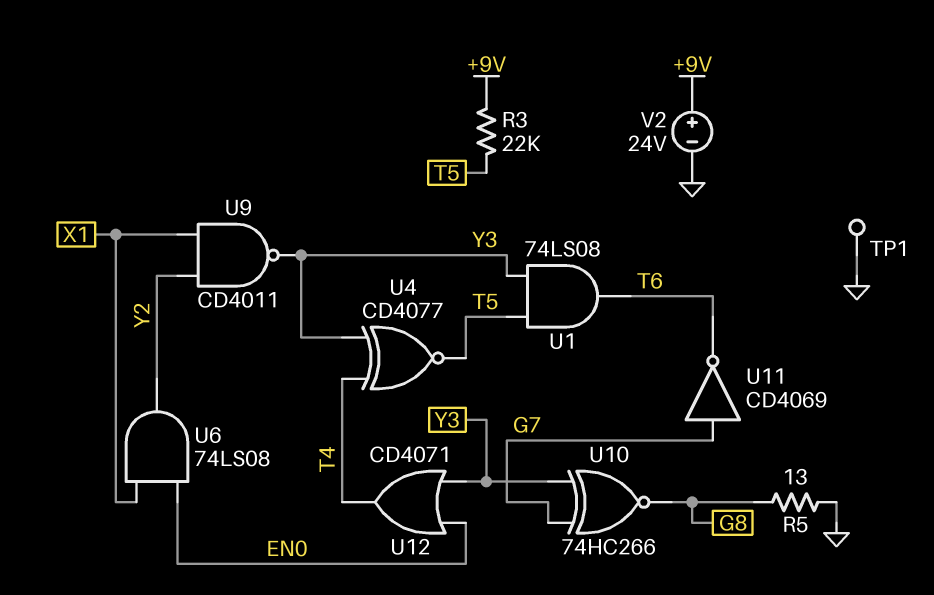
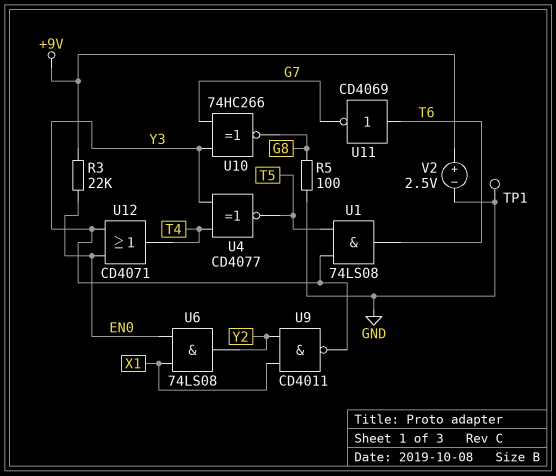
R3: 22k (+9V, T5) -> 22k (+9V, EN0)
R5: 13 (G8, GND) -> 100 (G8, GND)
U11: NOT CD4069 (in G7, out T6) -> NOT CD4069 (in T6, out G7)
V2: 24V (plus +9V, minus GND) -> 2.5V (plus +9V, minus GND)

